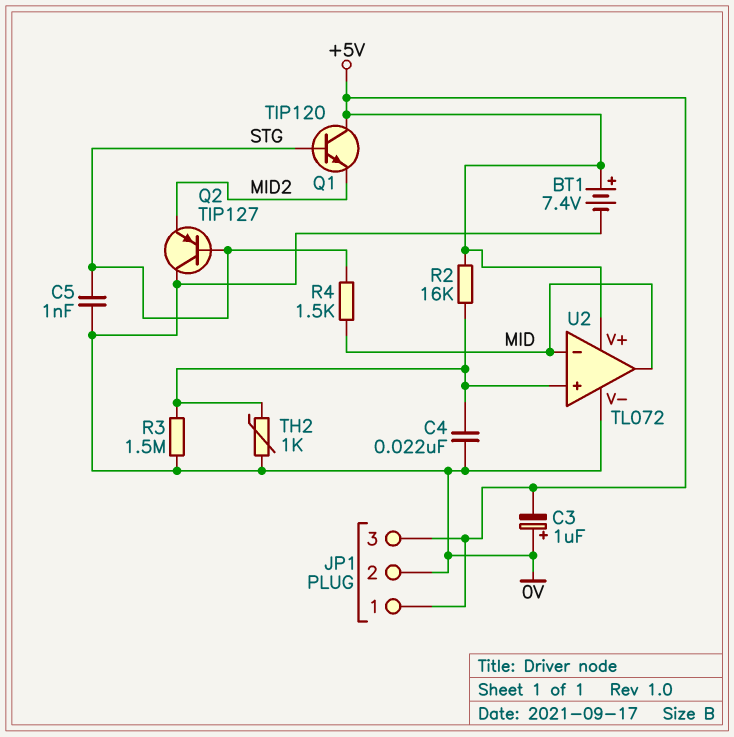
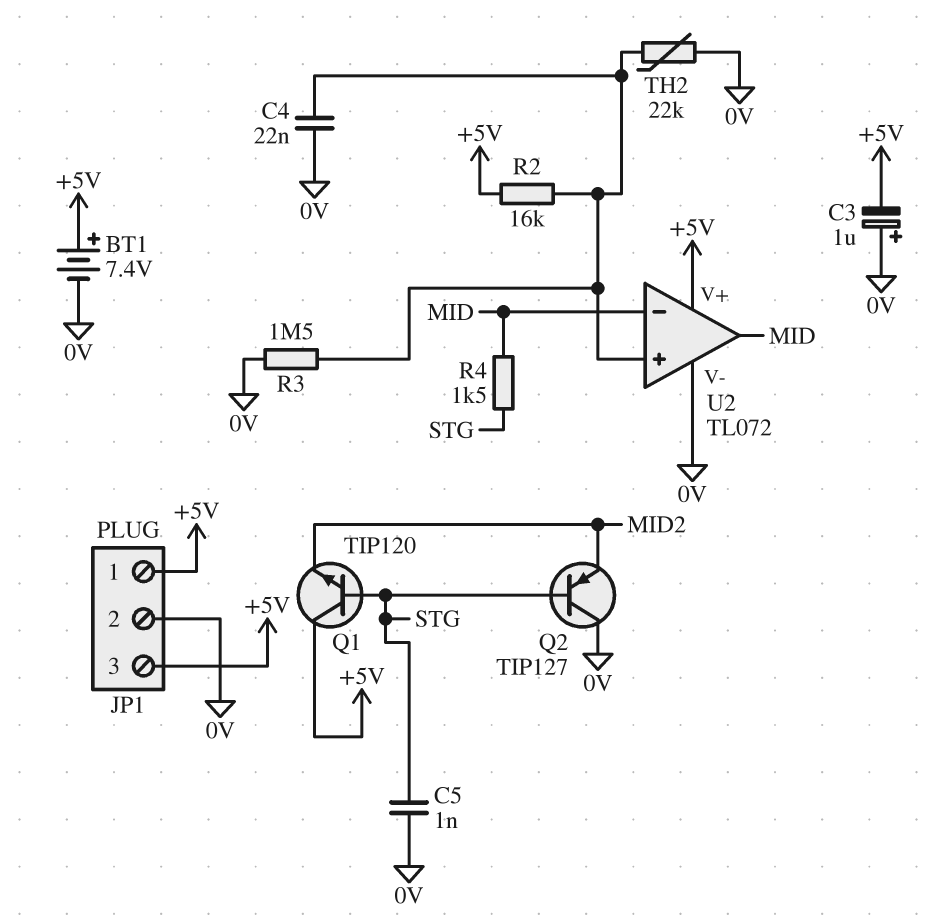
TH2: 1k (0V, U2/in+) -> 22k (0V, U2/in+)

